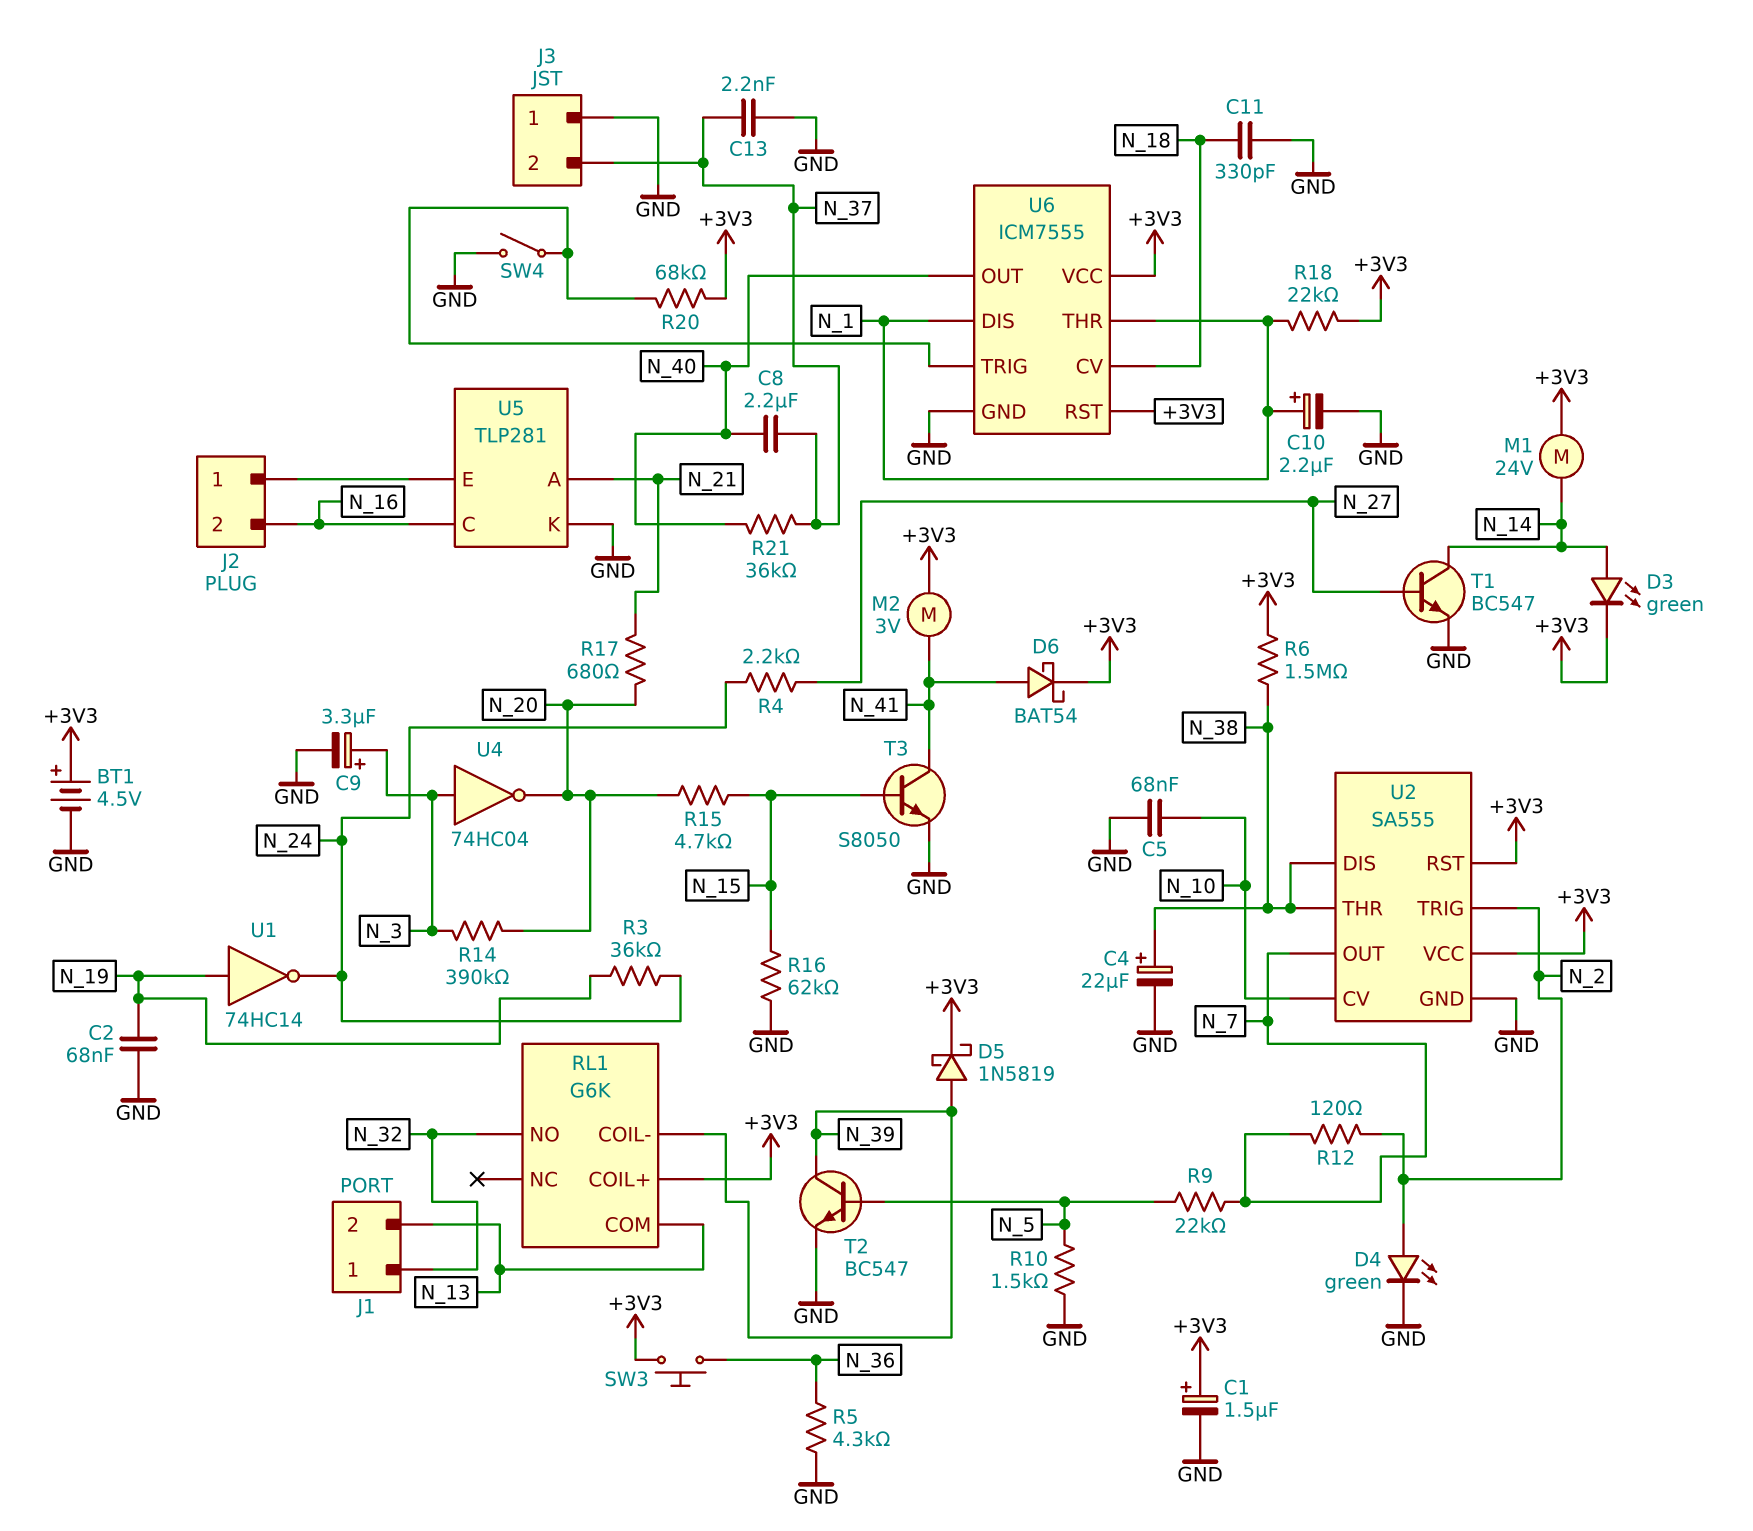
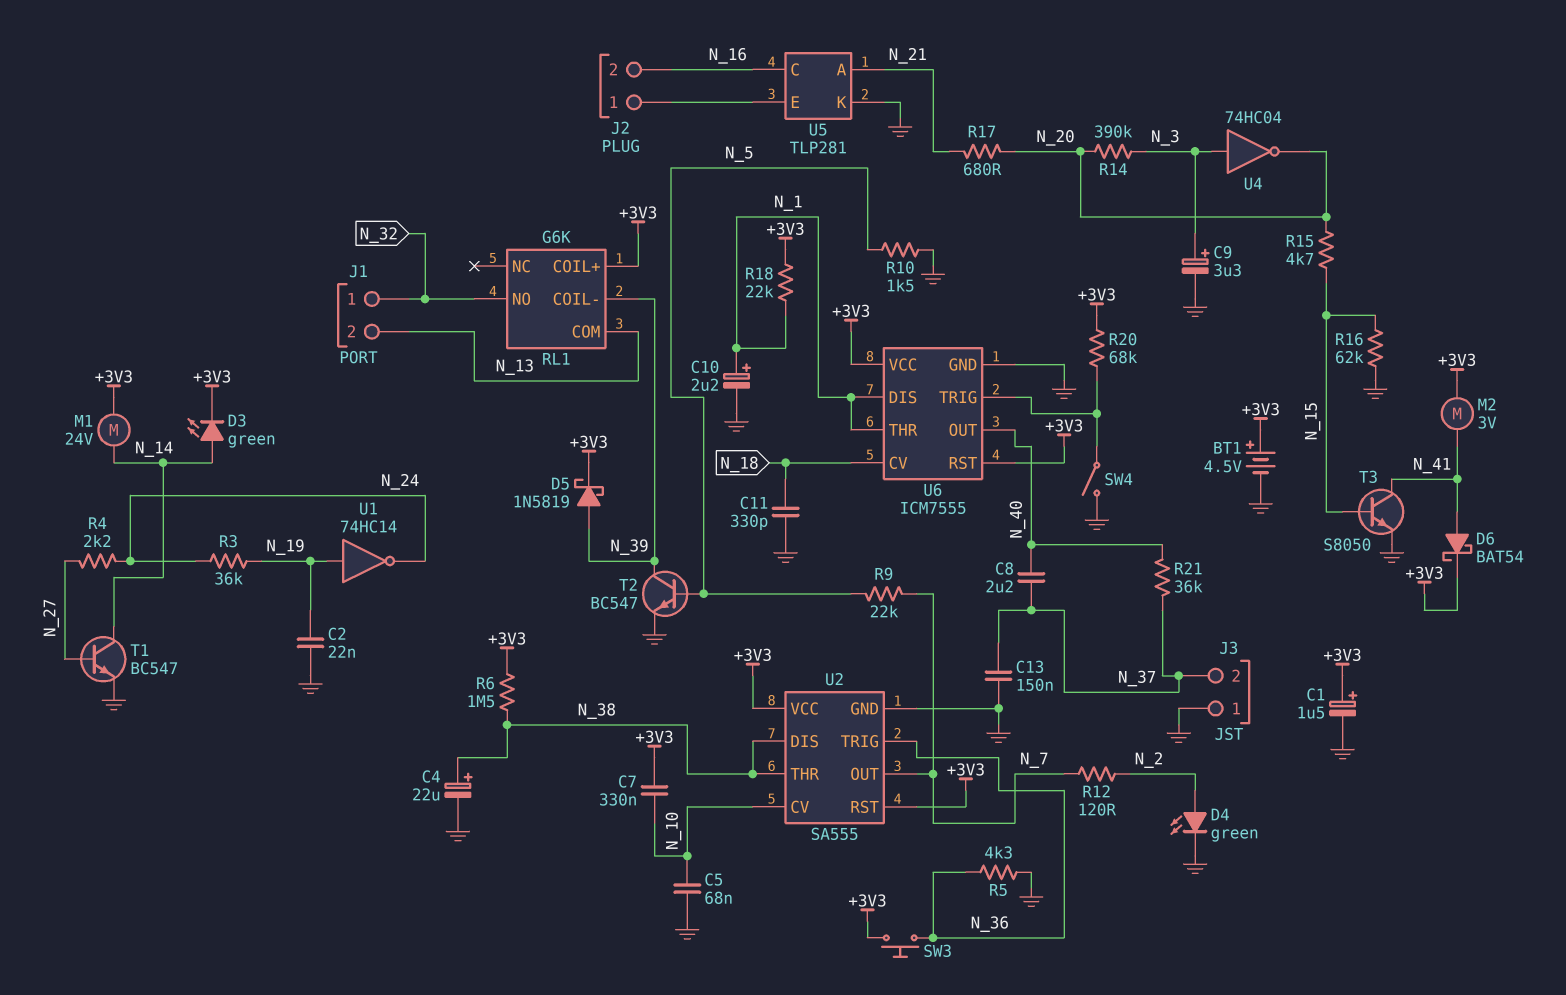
C2: 68nF (GND, N_19) -> 22nF (GND, N_19)
C7: none -> 330nF (+3V3, N_10)
C13: 2.2nF (GND, N_37) -> 150nF (GND, N_37)
U2 pin TRIG: N_2 -> N_36

